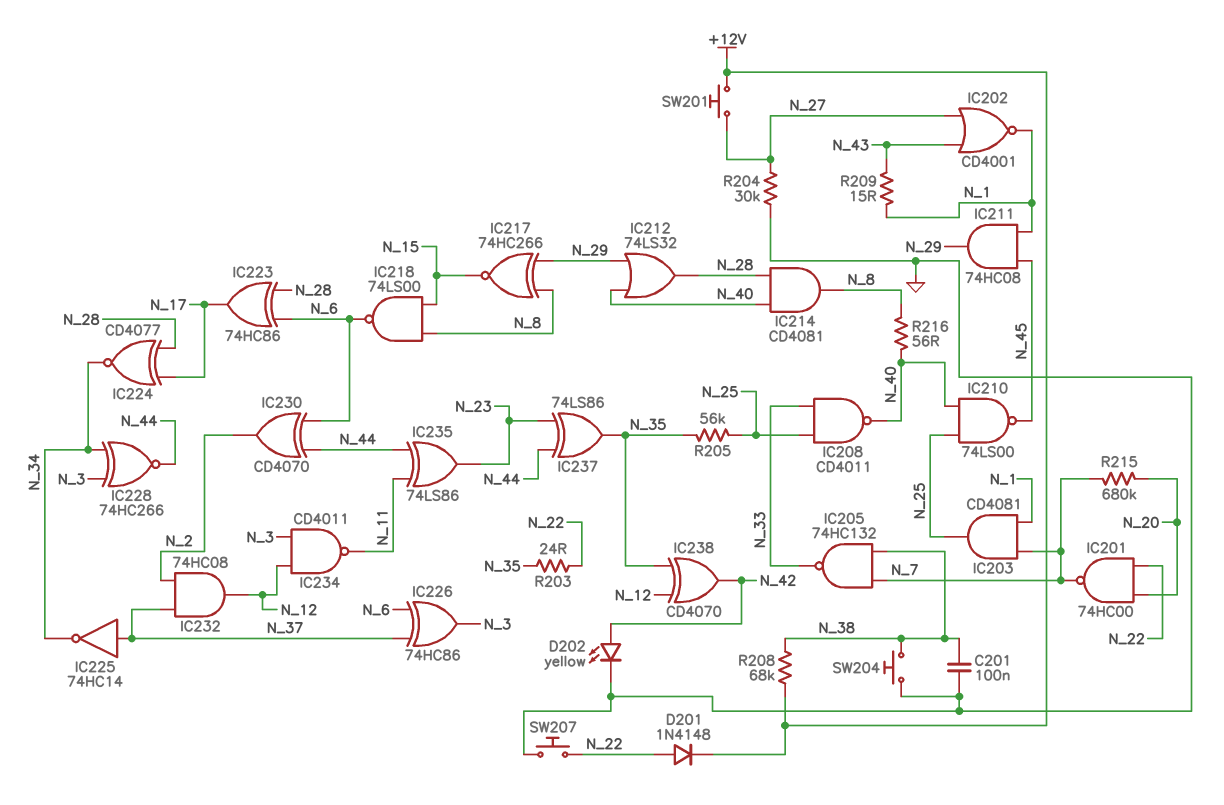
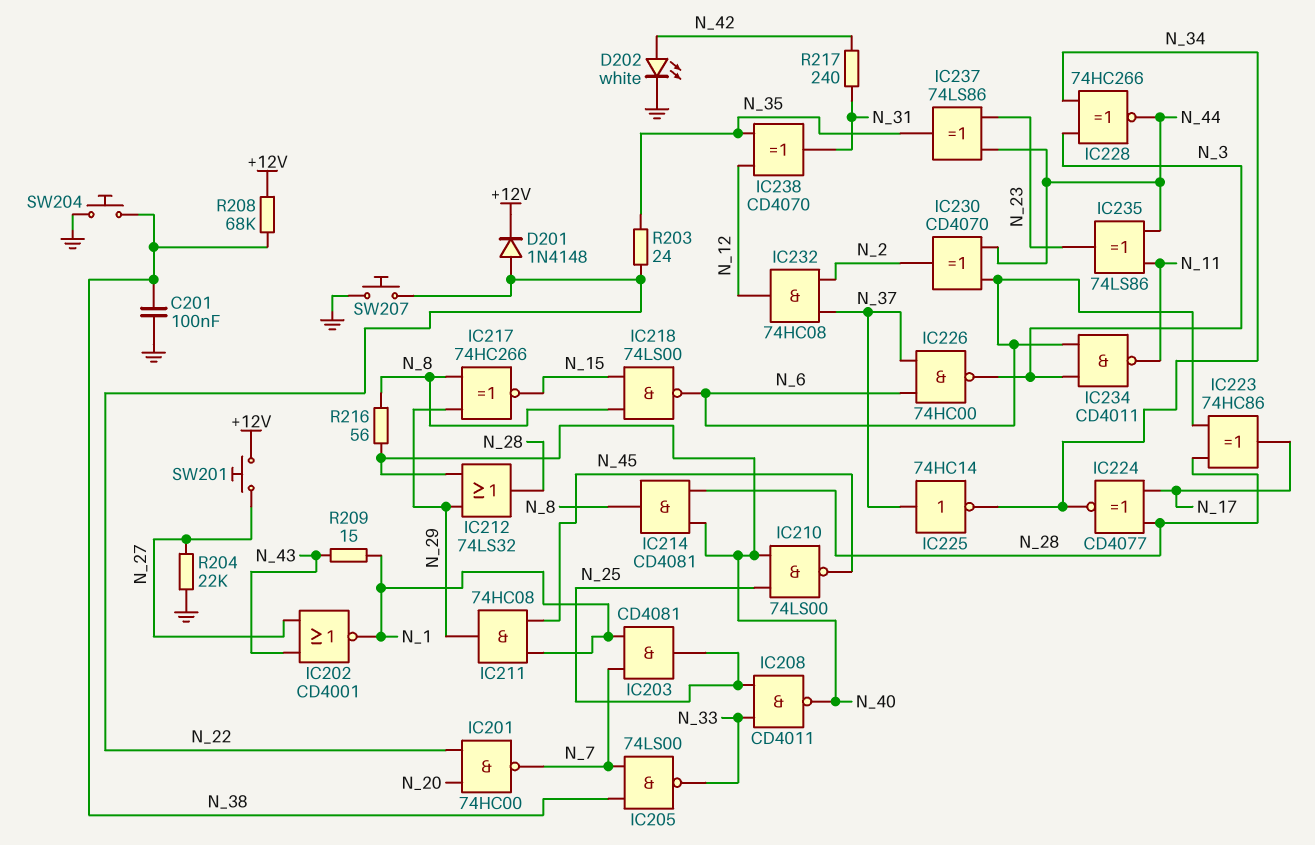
D202: LED yellow (A N_42, K GND) -> LED white (A N_42, K GND)
IC205: NAND 74HC132 (in N_7, in N_38, out N_33) -> NAND 74LS00 (in N_7, in N_38, out N_33)
IC226: XOR 74HC86 (in N_6, in N_37, out N_3) -> NAND 74HC00 (in N_6, in N_37, out N_3)
IC234: NAND CD4011 (in N_3, in N_12, out N_11) -> NAND CD4011 (in N_3, in N_6, out N_11)
IC238: XOR CD4070 (in N_12, in N_35, out N_42) -> XOR CD4070 (in N_12, in N_35, out N_31)
R204: 30k (GND, N_27) -> 22k (GND, N_27)
R205: 56k (N_25, N_35) -> none
R215: 680k (N_7, N_20) -> none
R217: none -> 240 (N_31, N_42)

